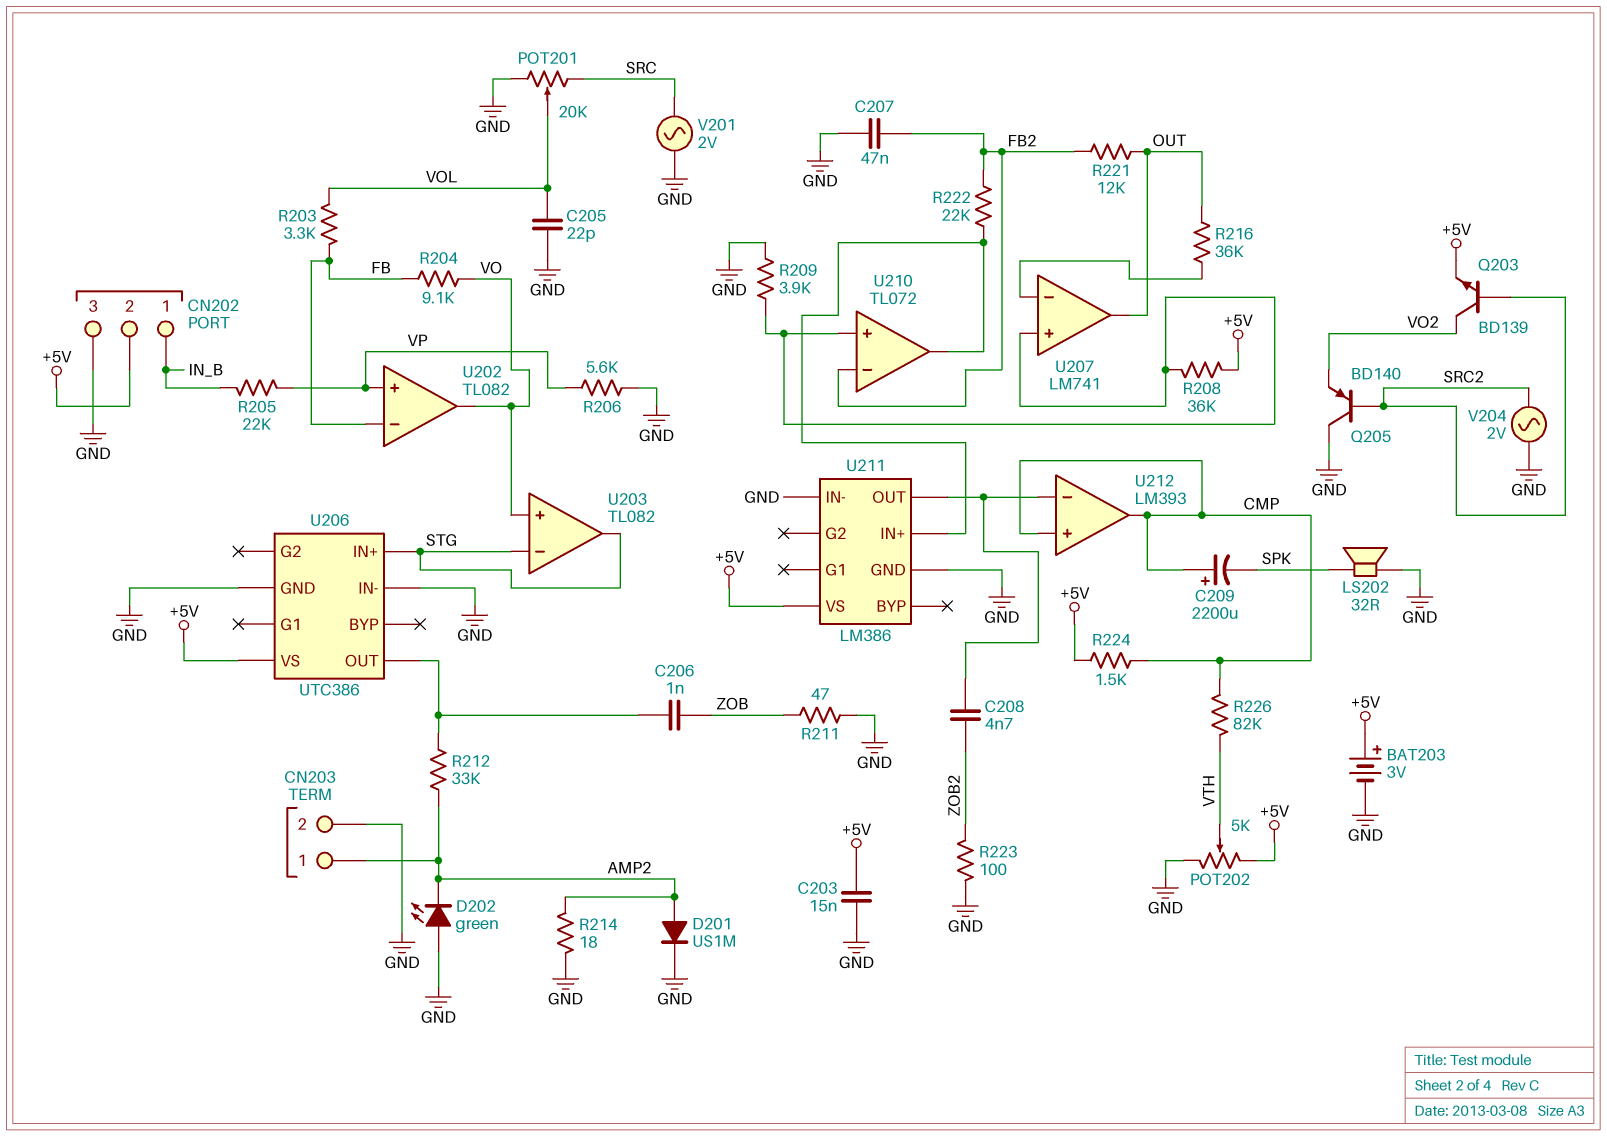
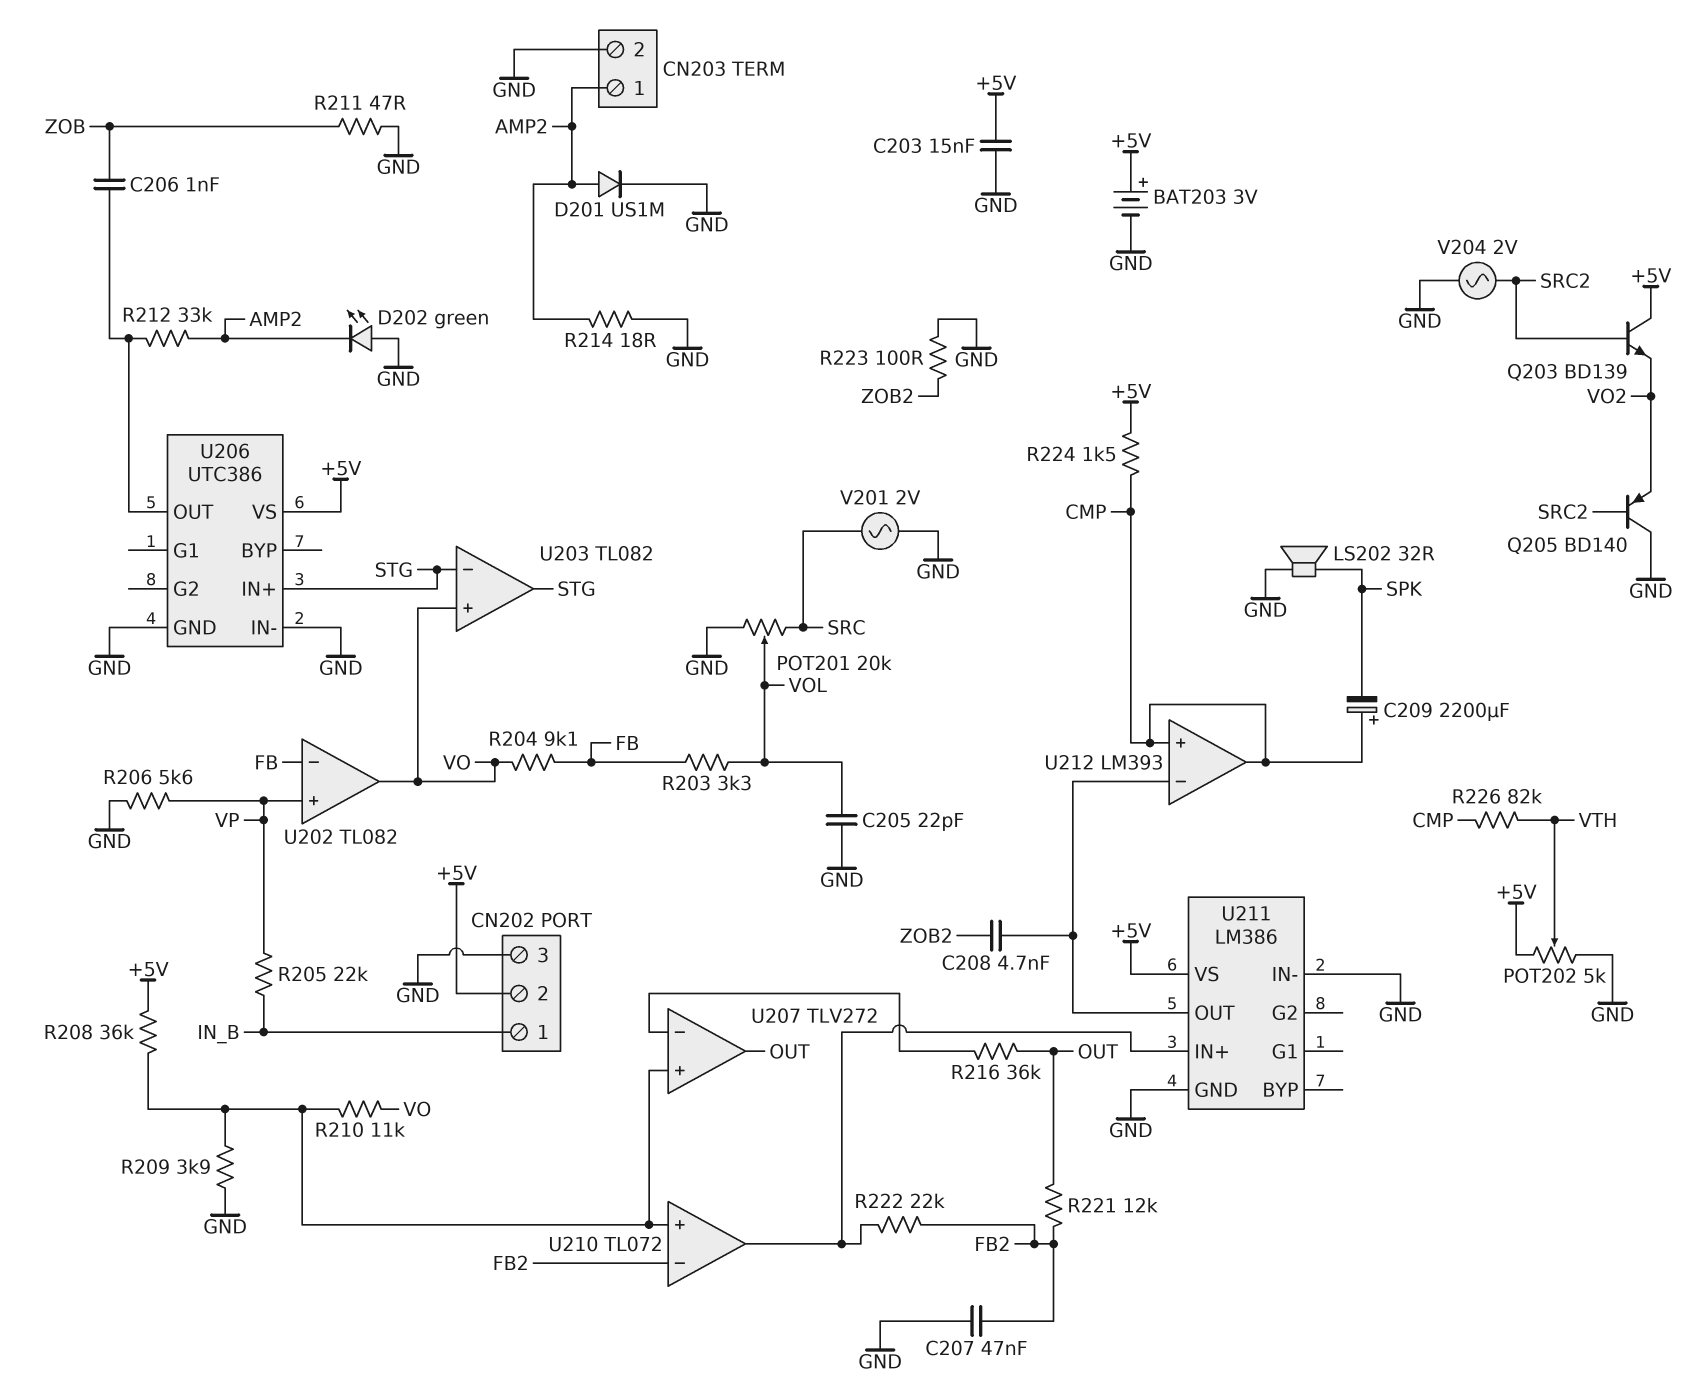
Q203: NPN BD139 (B SRC2, C VO2, E +5V) -> NPN BD139 (B SRC2, C +5V, E VO2)
R210: none -> 11k (U207/in+, VO)
U207: LM741 -> TLV272

